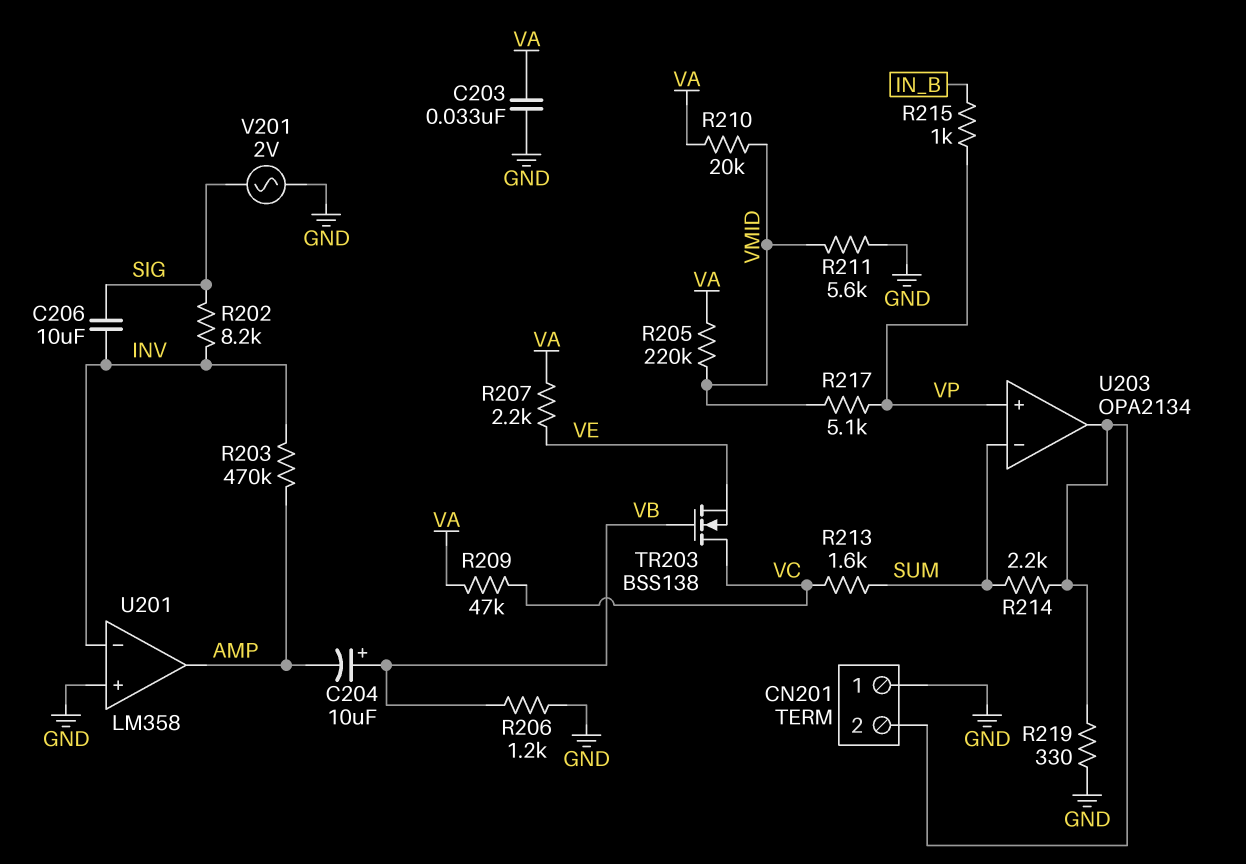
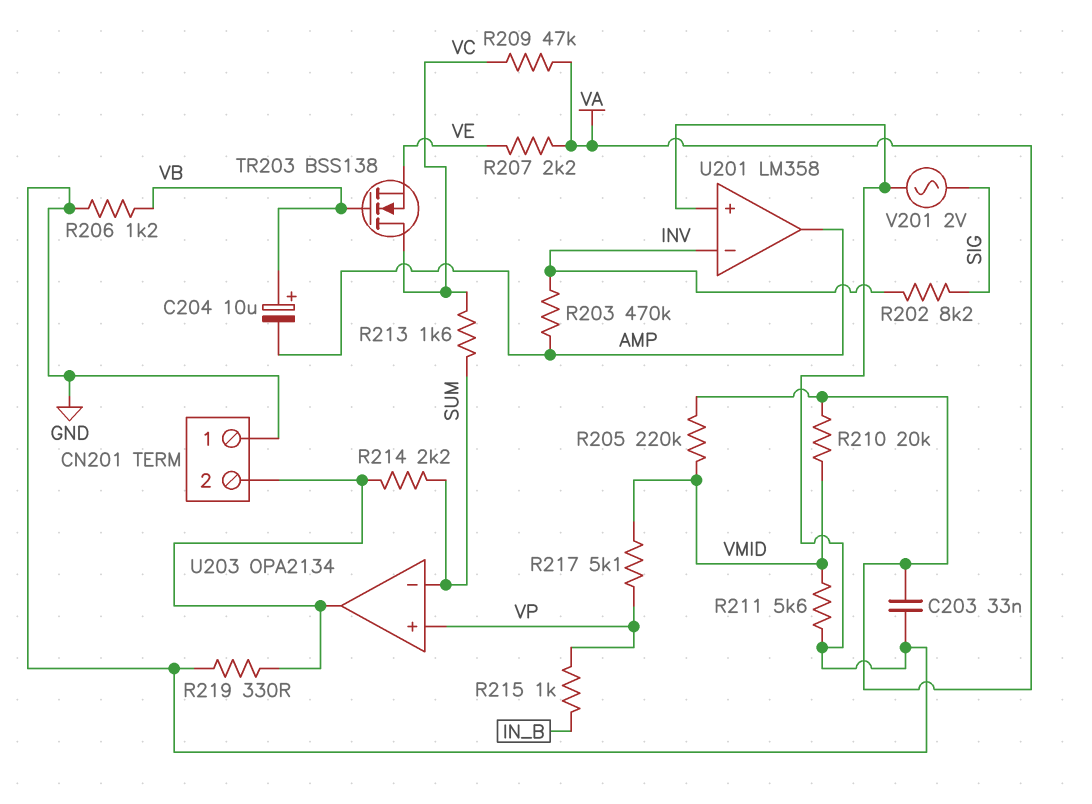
C206: 10uF (INV, SIG) -> none

